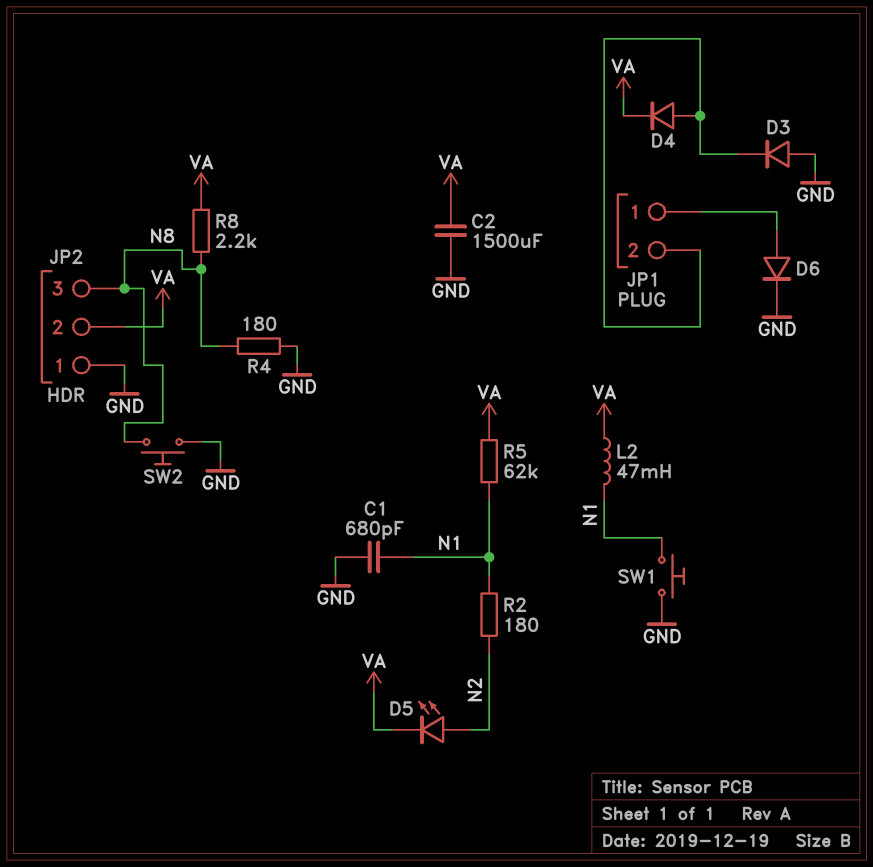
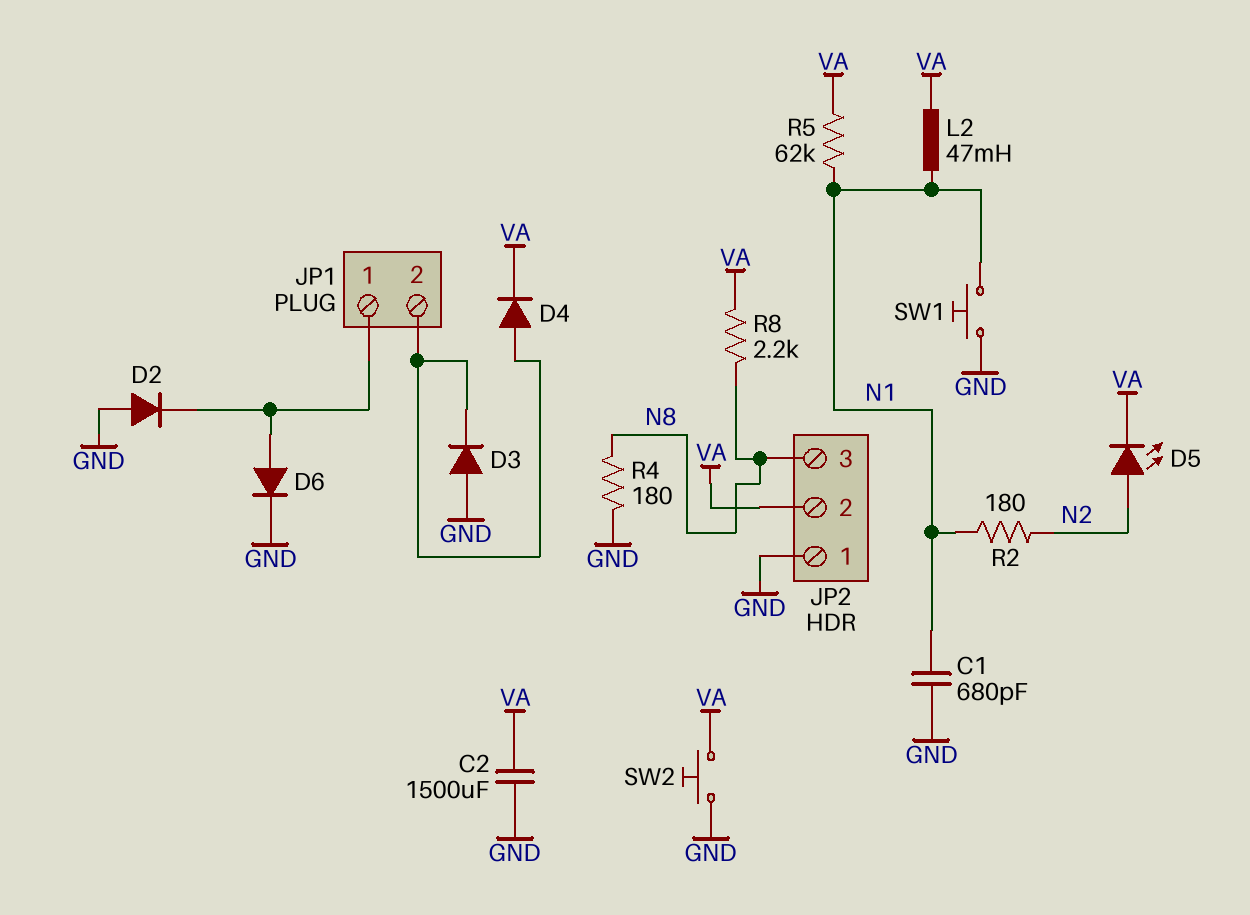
D2: none -> diode (A GND, K JP1/1)
SW2: button (GND, N8) -> button (GND, VA)

